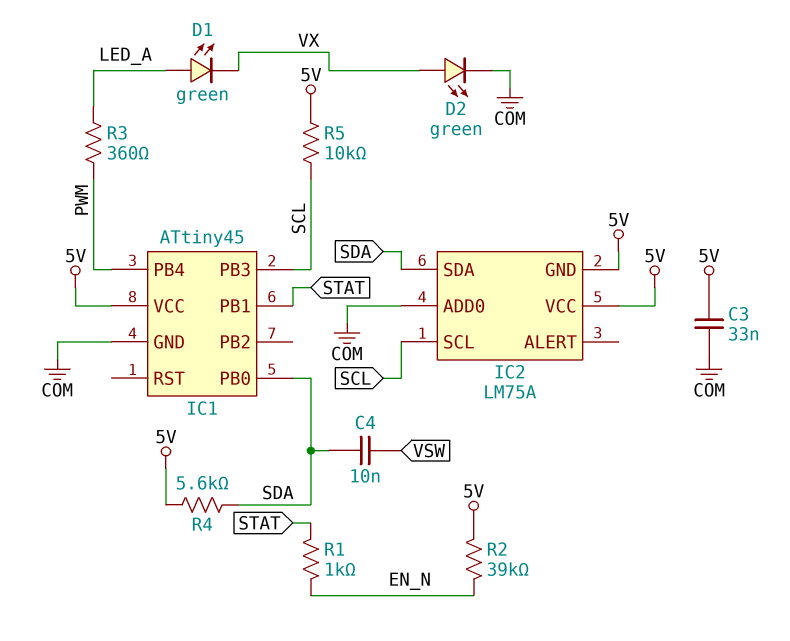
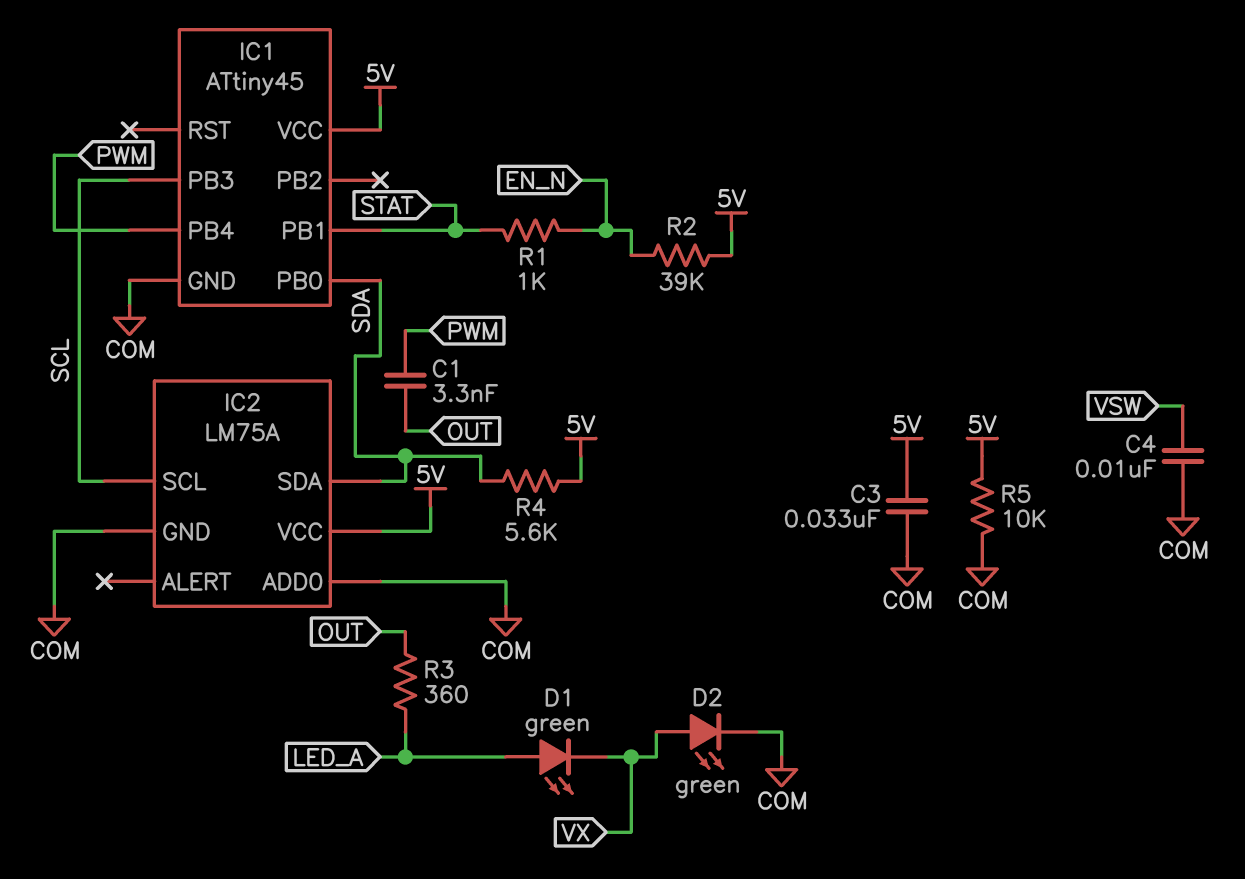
C1: none -> 3.3nF (OUT, PWM)
C4: 10nF (SDA, VSW) -> 10nF (COM, VSW)
IC2 pin GND: 5V -> COM
R3: 360 (LED_A, PWM) -> 360 (LED_A, OUT)
R5: 10k (5V, SCL) -> 10k (5V, COM)

